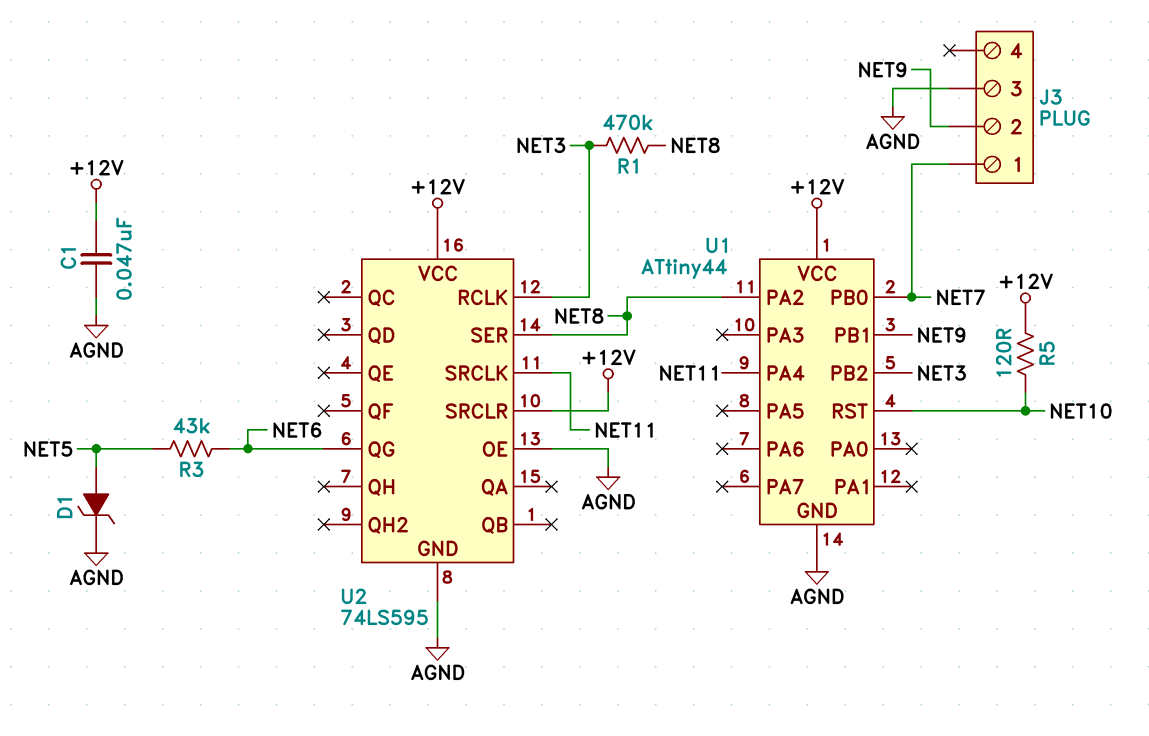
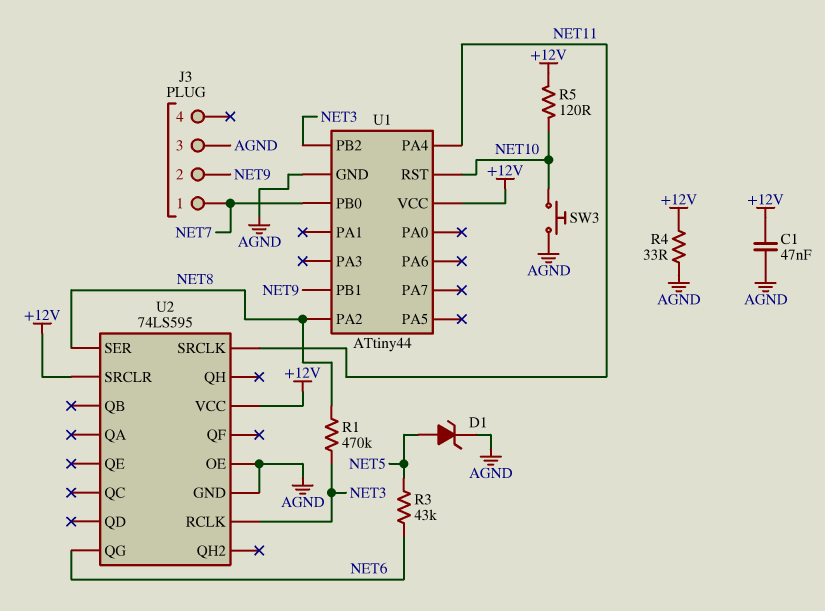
R4: none -> 33 (+12V, AGND)
SW3: none -> button (AGND, NET10)

